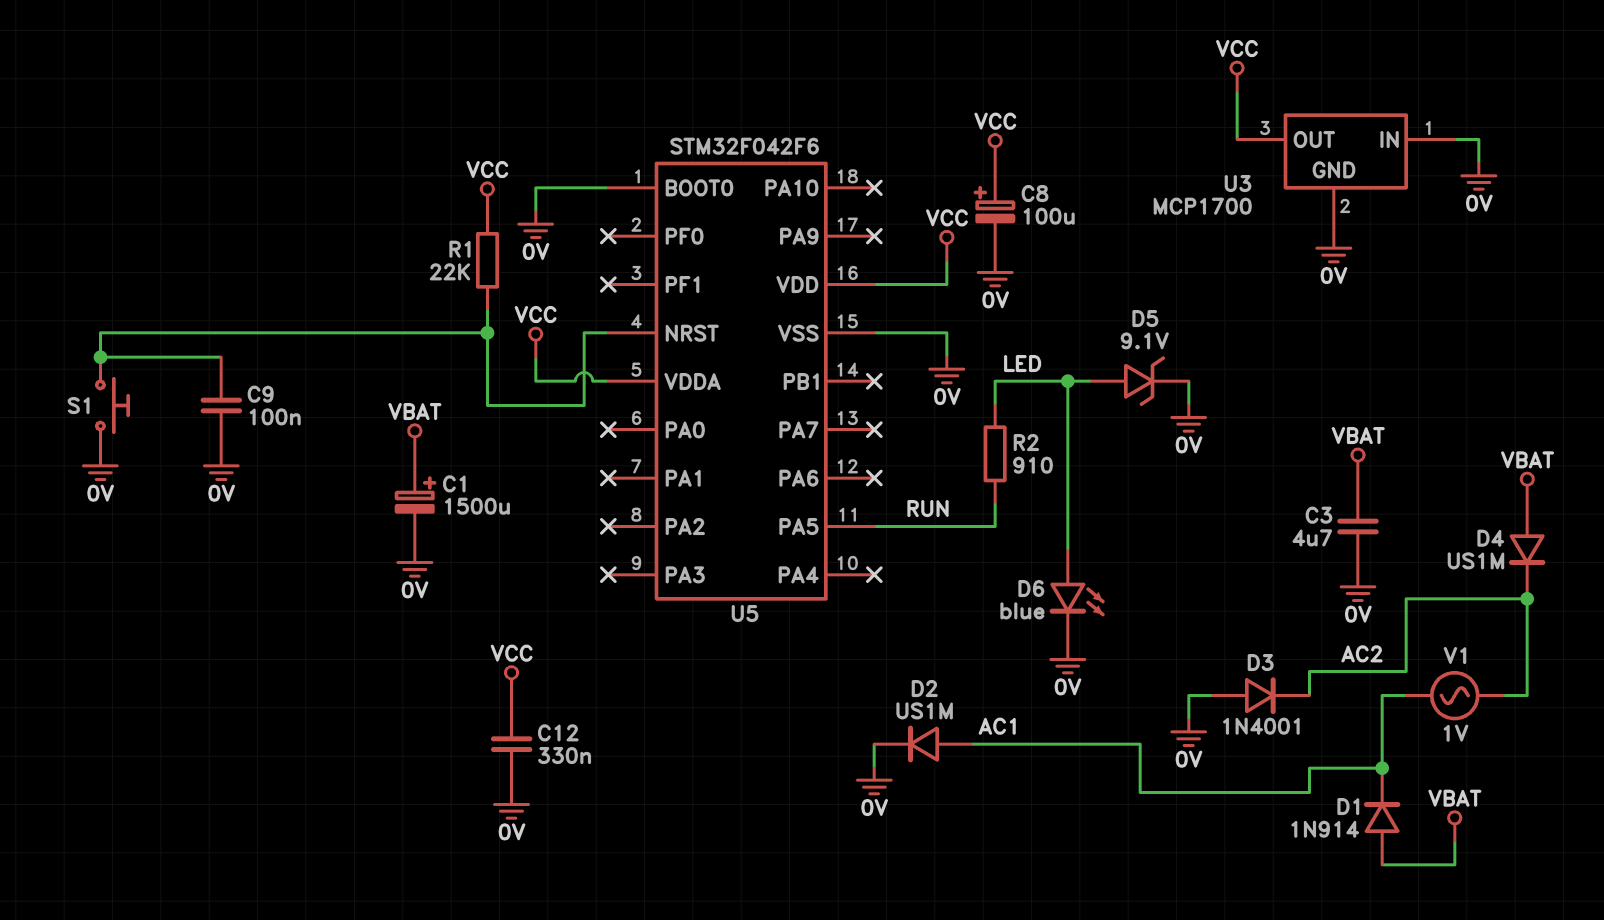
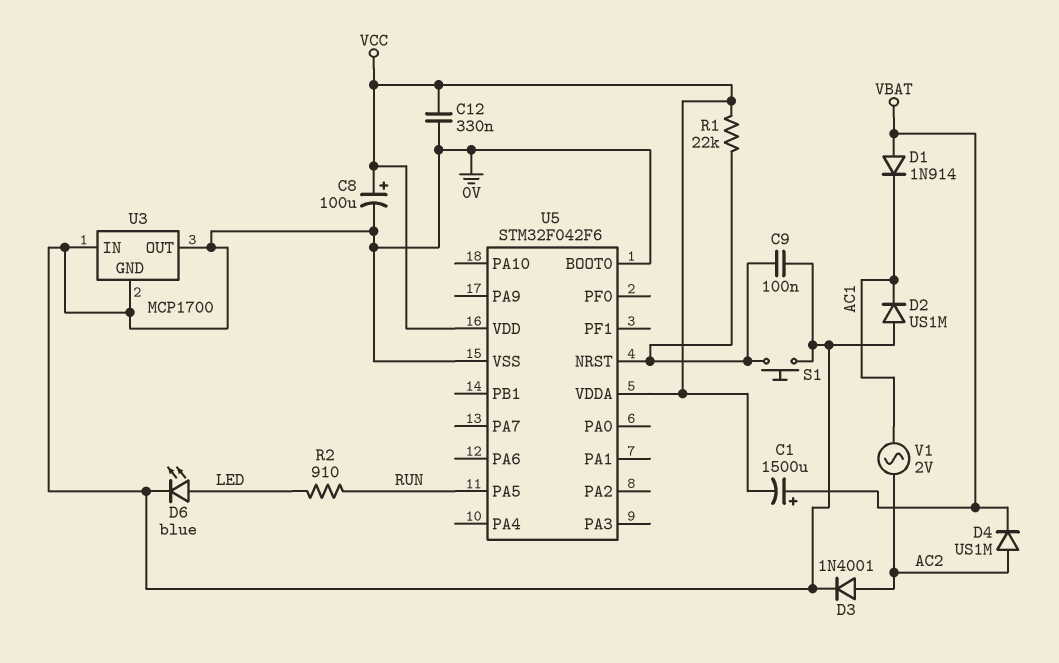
C1: 1500uF (plus VBAT, minus 0V) -> 1500uF (plus VBAT, minus VCC)
C3: 4.7uF (0V, VBAT) -> none
D2: diode US1M (A AC1, K 0V) -> diode US1M (A 0V, K AC1)
D3: diode 1N4001 (A 0V, K AC2) -> diode 1N4001 (A AC2, K 0V)
D4: diode US1M (A VBAT, K AC2) -> diode US1M (A AC2, K VBAT)
D5: zener 9.1V (A LED, K 0V) -> none
U3 pin OUT: VCC -> 0V
V1: AC 1V (AC1, AC2) -> AC 2V (AC1, AC2)

